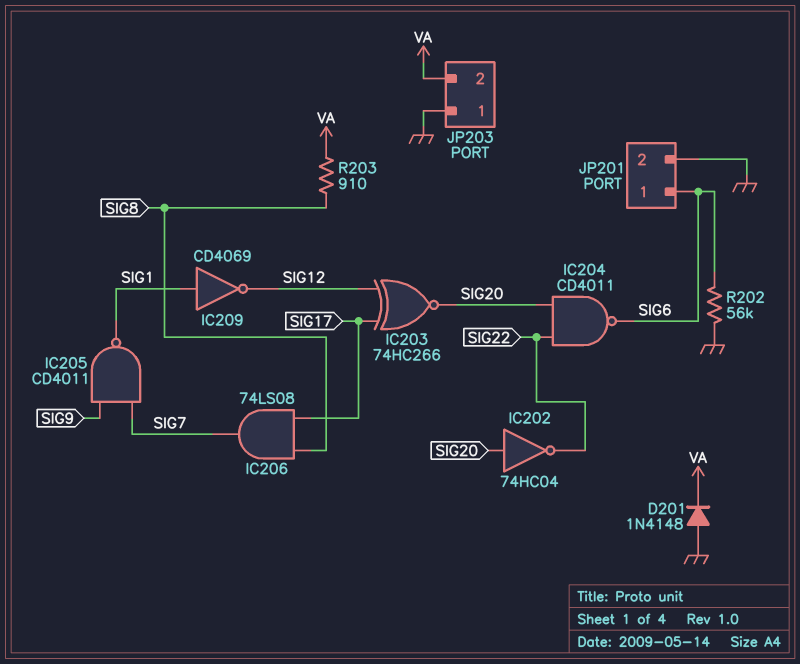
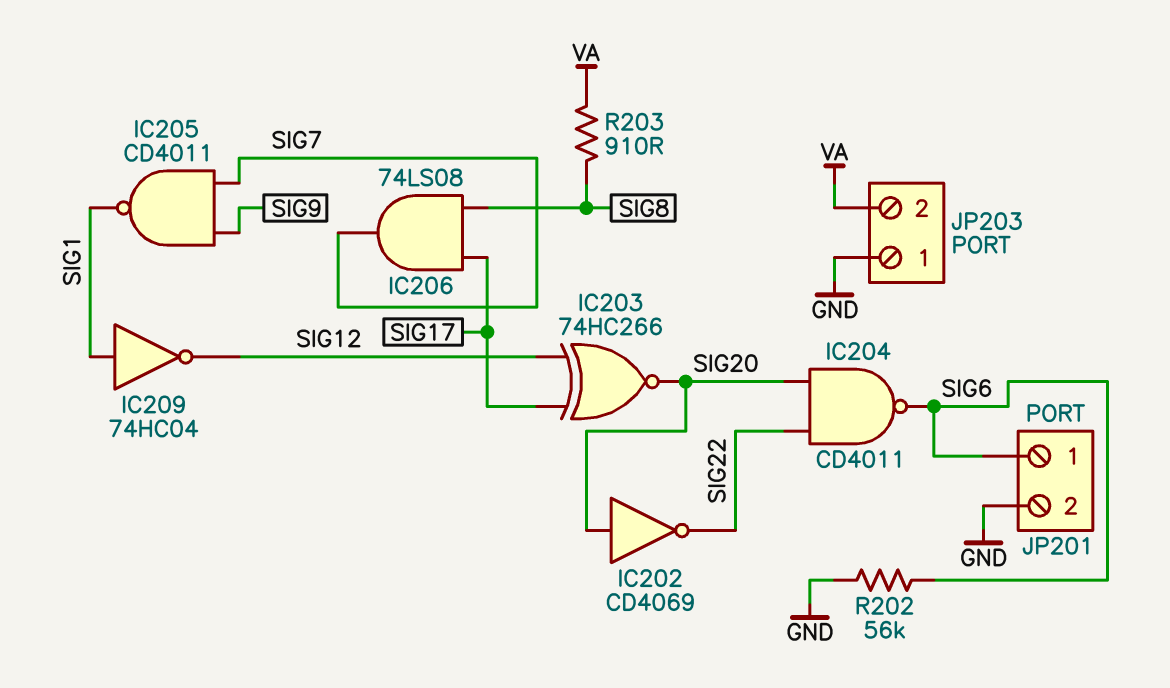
D201: diode 1N4148 (A GND, K VA) -> none
IC202: NOT 74HC04 (in SIG20, out SIG22) -> NOT CD4069 (in SIG20, out SIG22)
IC209: NOT CD4069 (in SIG1, out SIG12) -> NOT 74HC04 (in SIG1, out SIG12)

